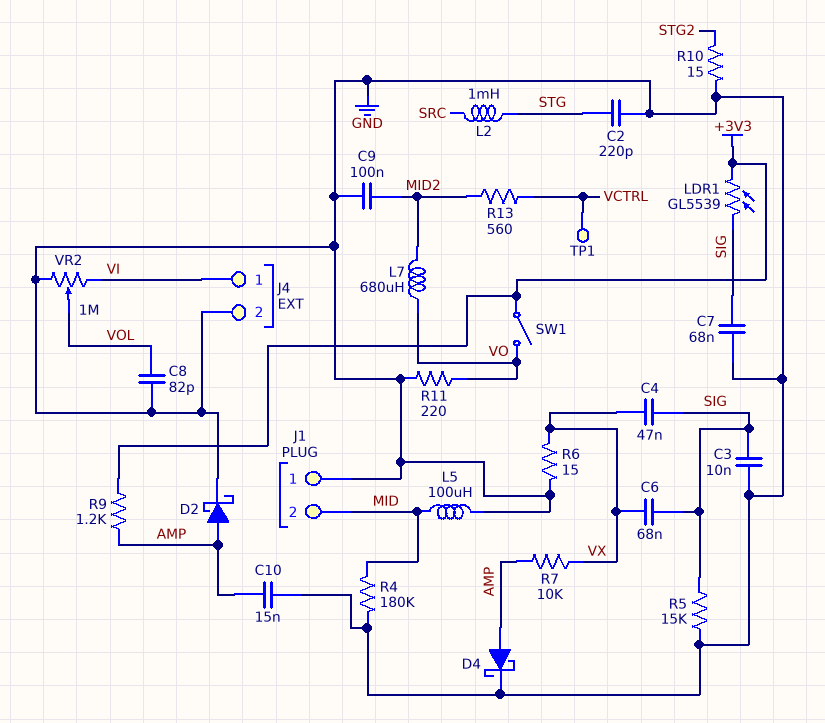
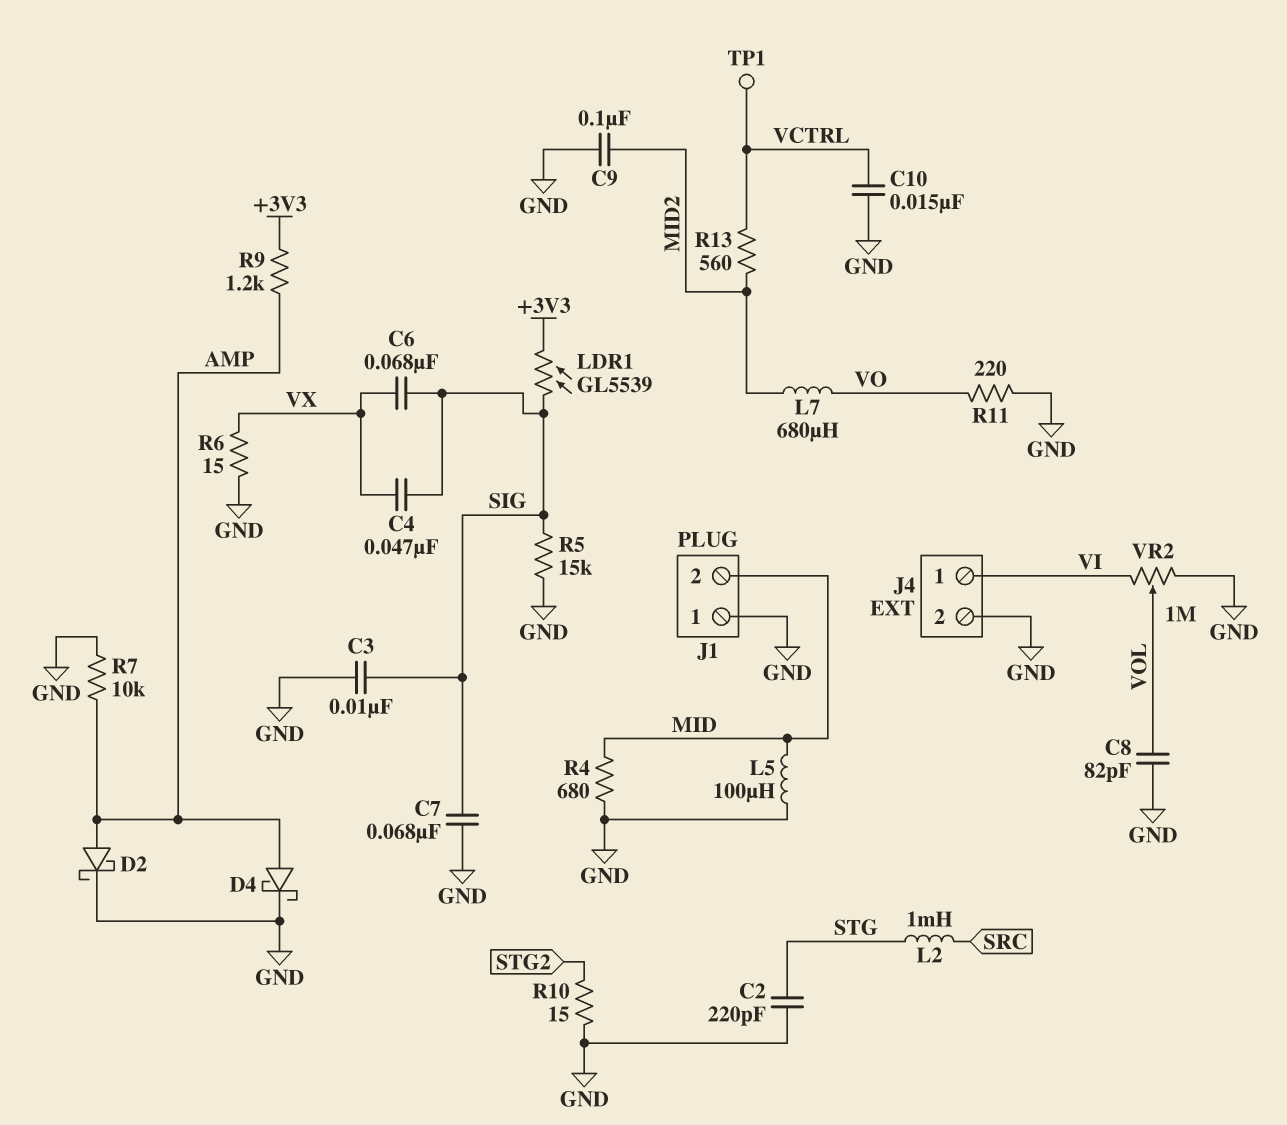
C10: 15nF (AMP, GND) -> 15nF (GND, VCTRL)
R4: 180k (GND, MID) -> 680 (GND, MID)
R7: 10k (AMP, VX) -> 10k (AMP, GND)
SW1: switch (+3V3, VO) -> none

